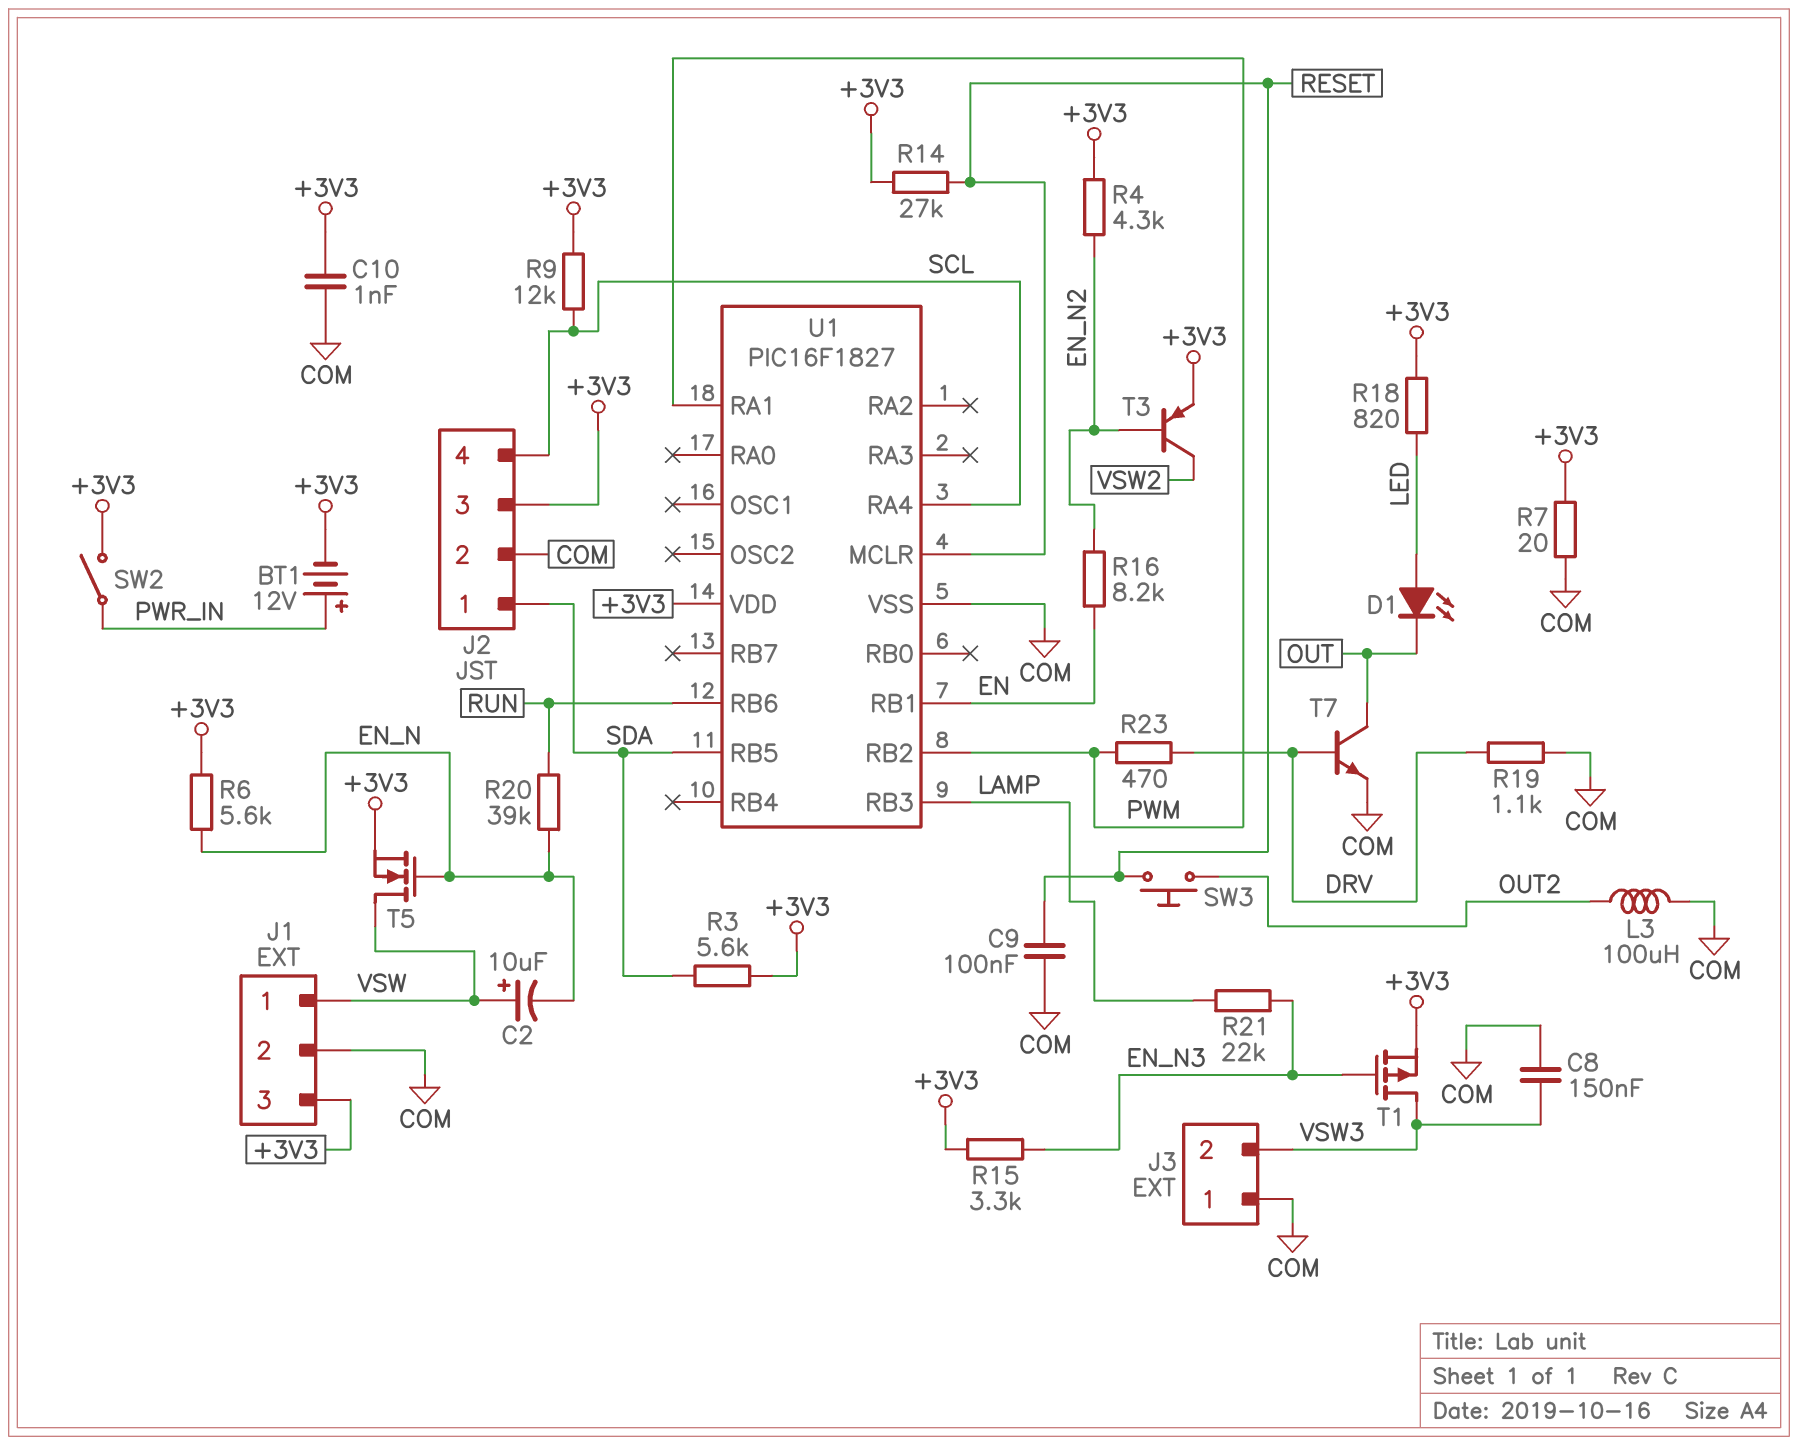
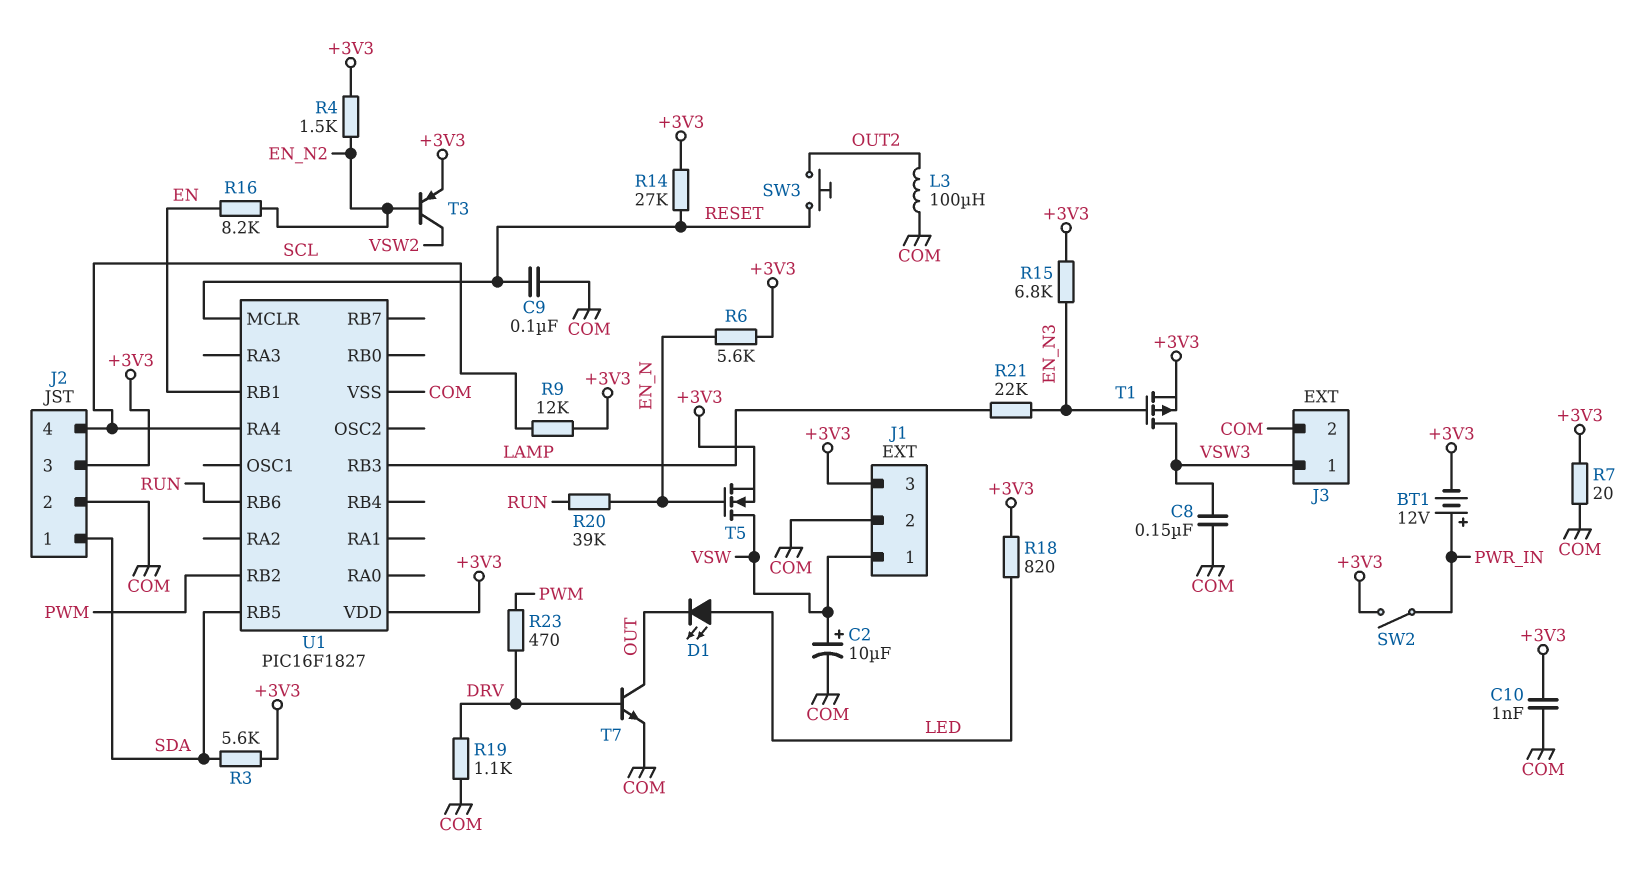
C2: 10uF (plus VSW, minus EN_N) -> 10uF (plus VSW, minus COM)
J3 pin 1: COM -> VSW3
J3 pin 2: VSW3 -> COM
R4: 4.3k (+3V3, EN_N2) -> 1.5k (+3V3, EN_N2)
R15: 3.3k (+3V3, EN_N3) -> 6.8k (+3V3, EN_N3)
U1 pin RA1: PWM -> none

